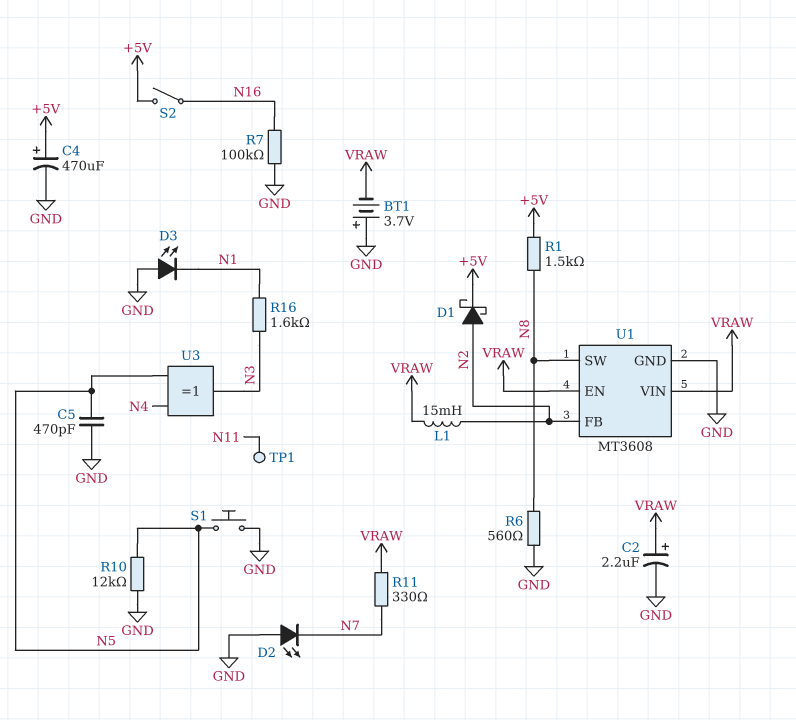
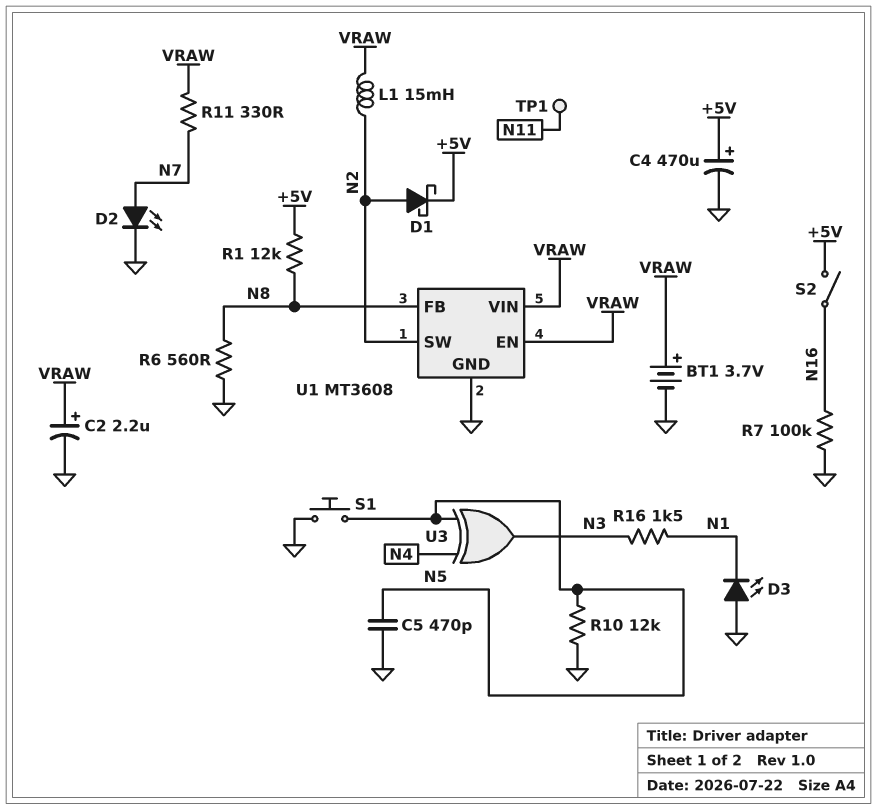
BT1: 3.7V (plus GND, minus VRAW) -> 3.7V (plus VRAW, minus GND)
D2: LED (A GND, K N7) -> LED (A N7, K GND)
R1: 1.5k (+5V, N8) -> 12k (+5V, N8)
R16: 1.6k (N1, N3) -> 1.5k (N1, N3)
U1 pin FB: N2 -> N8
U1 pin SW: N8 -> N2

